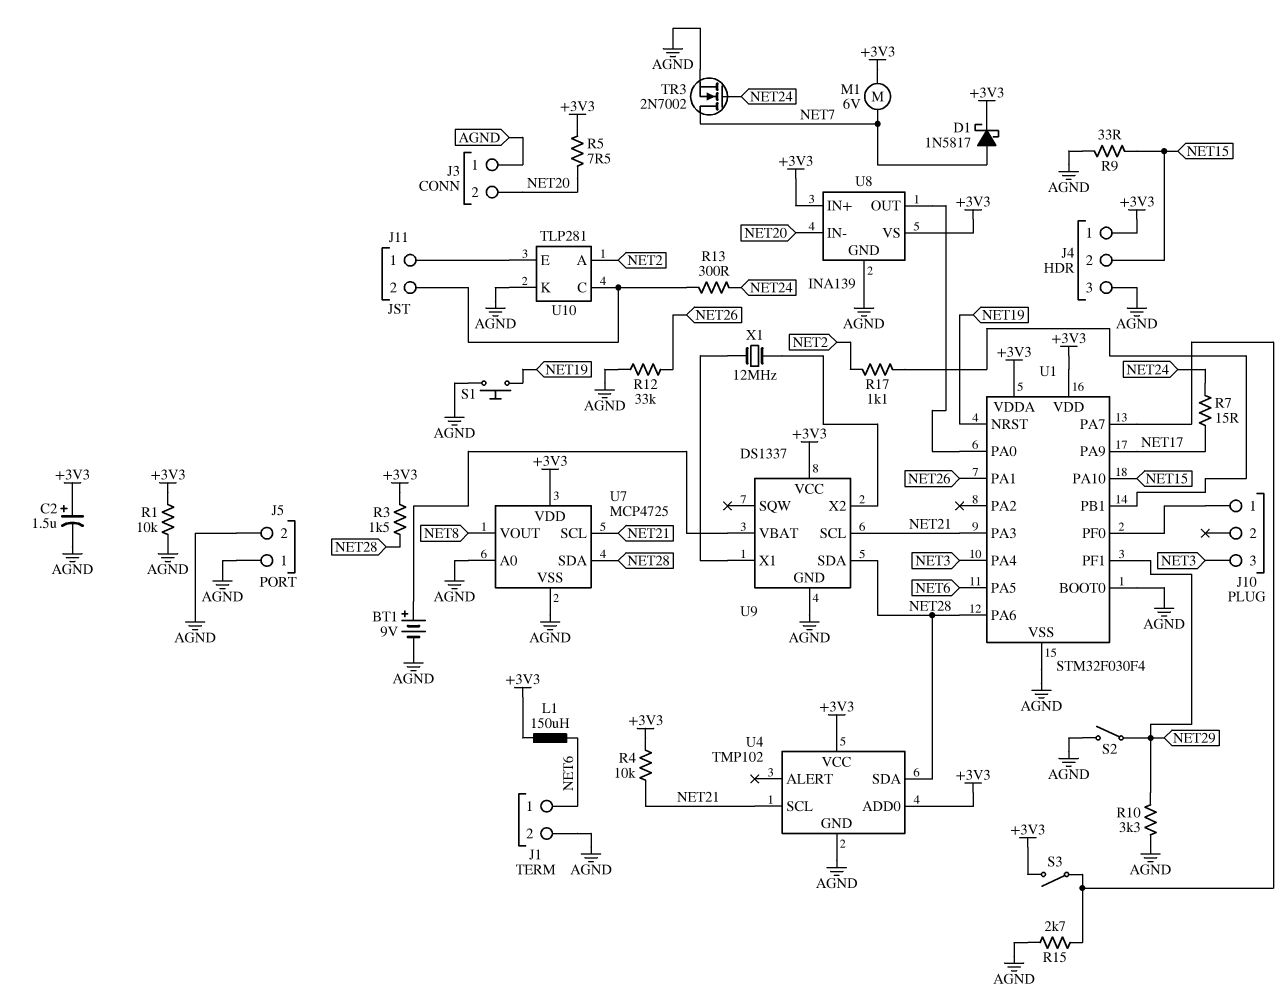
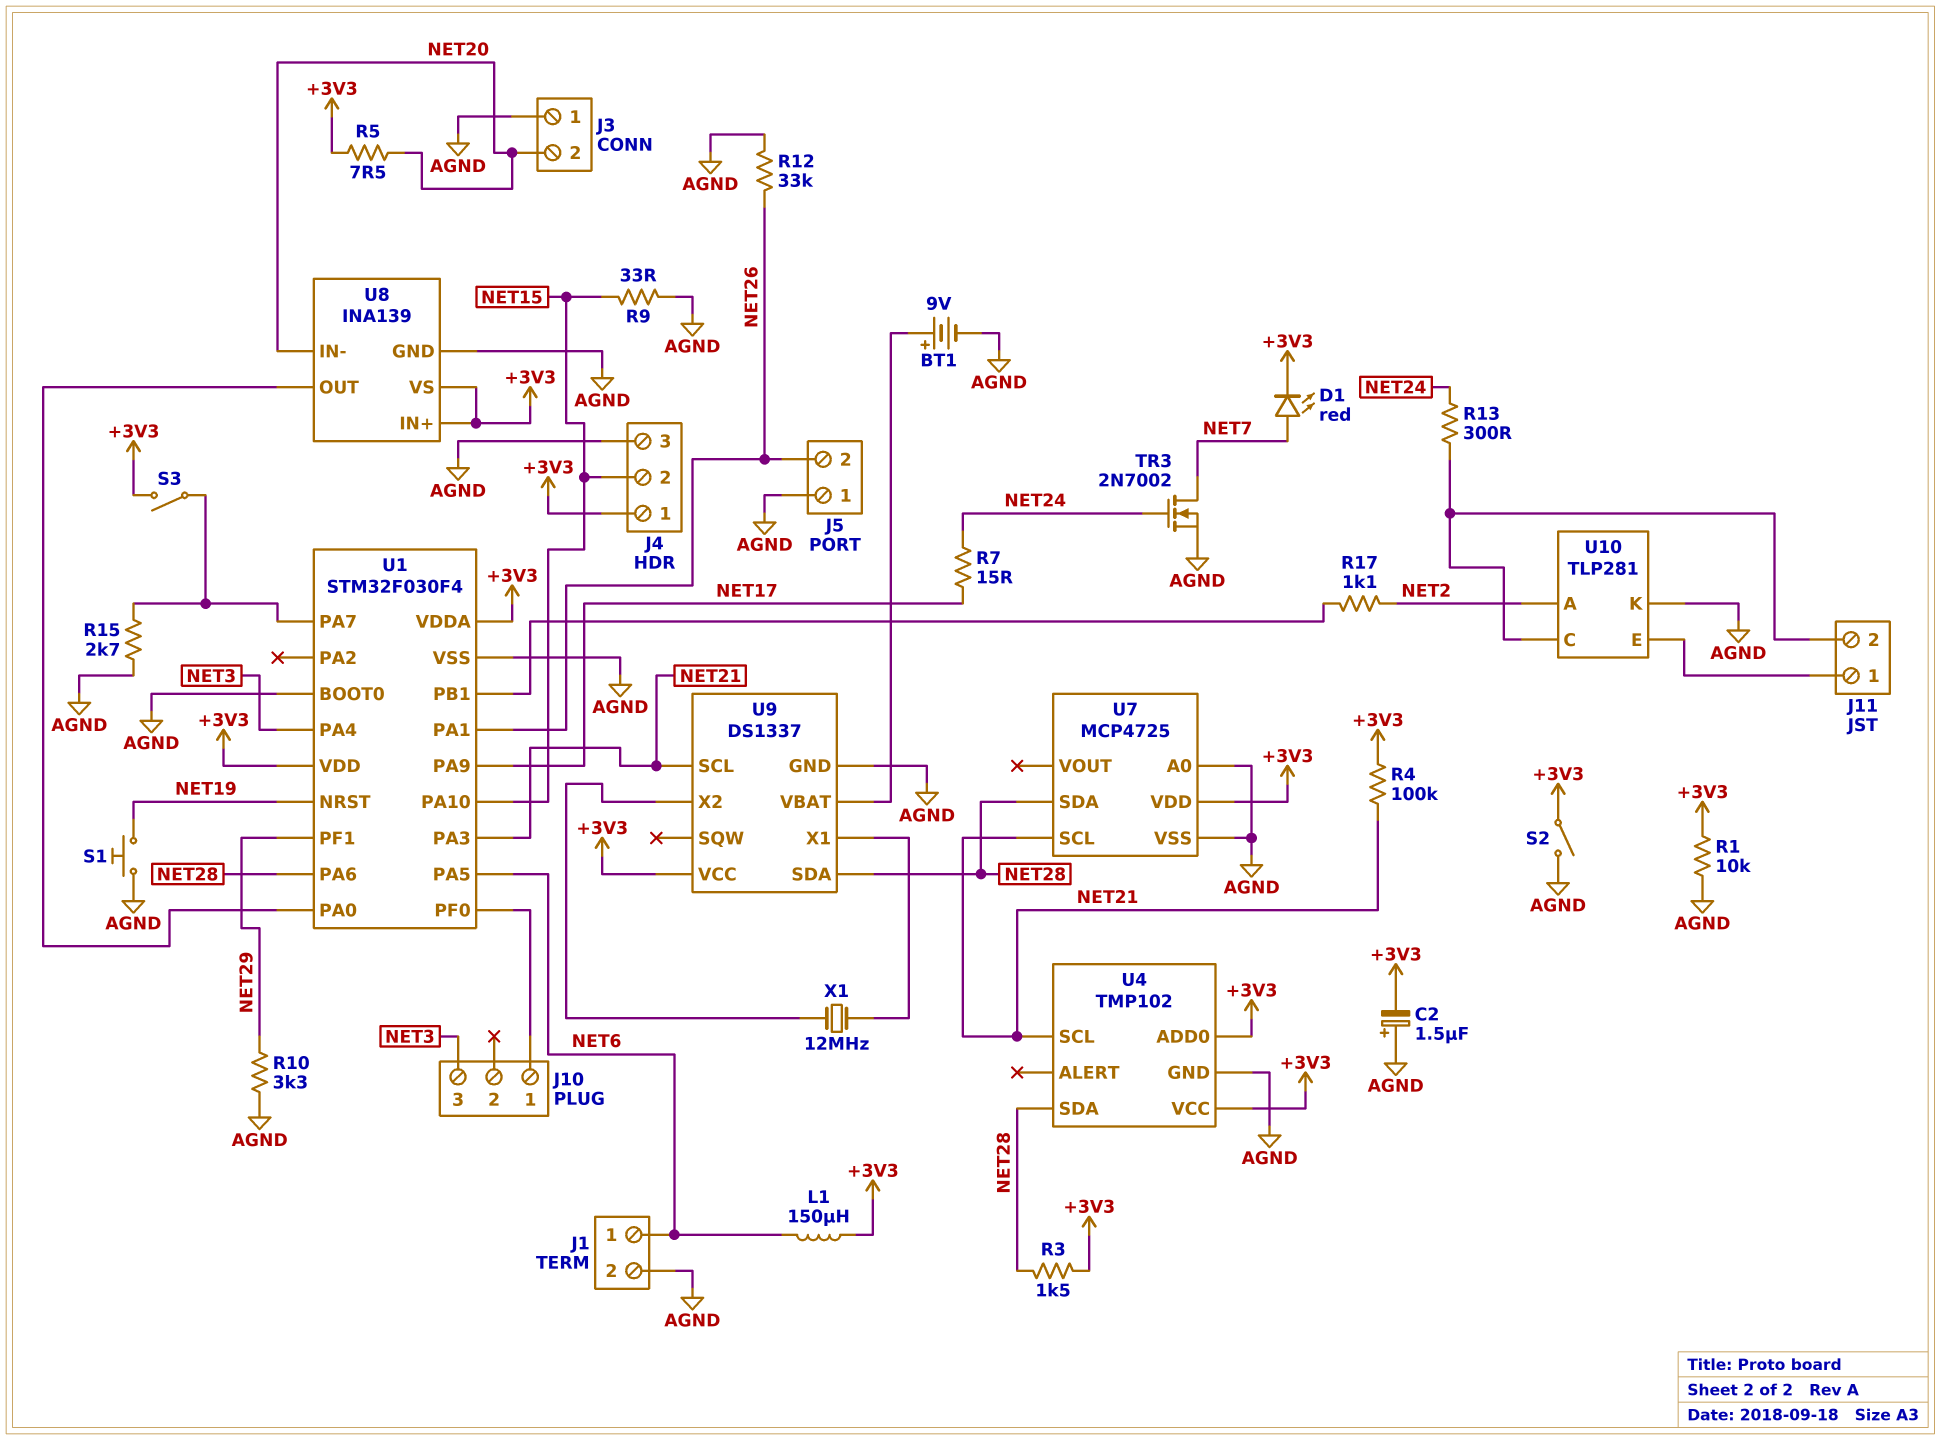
C2: 1.5uF (plus +3V3, minus AGND) -> 1.5uF (plus AGND, minus +3V3)
D1: schottky 1N5817 (A NET7, K +3V3) -> LED red (A NET7, K +3V3)
J5 pin 2: AGND -> NET26
M1: motor 6V (+3V3, NET7) -> none
R4: 10k (+3V3, NET21) -> 100k (+3V3, NET21)
S2: switch (AGND, NET29) -> switch (+3V3, AGND)
U7 pin VOUT: NET8 -> none

